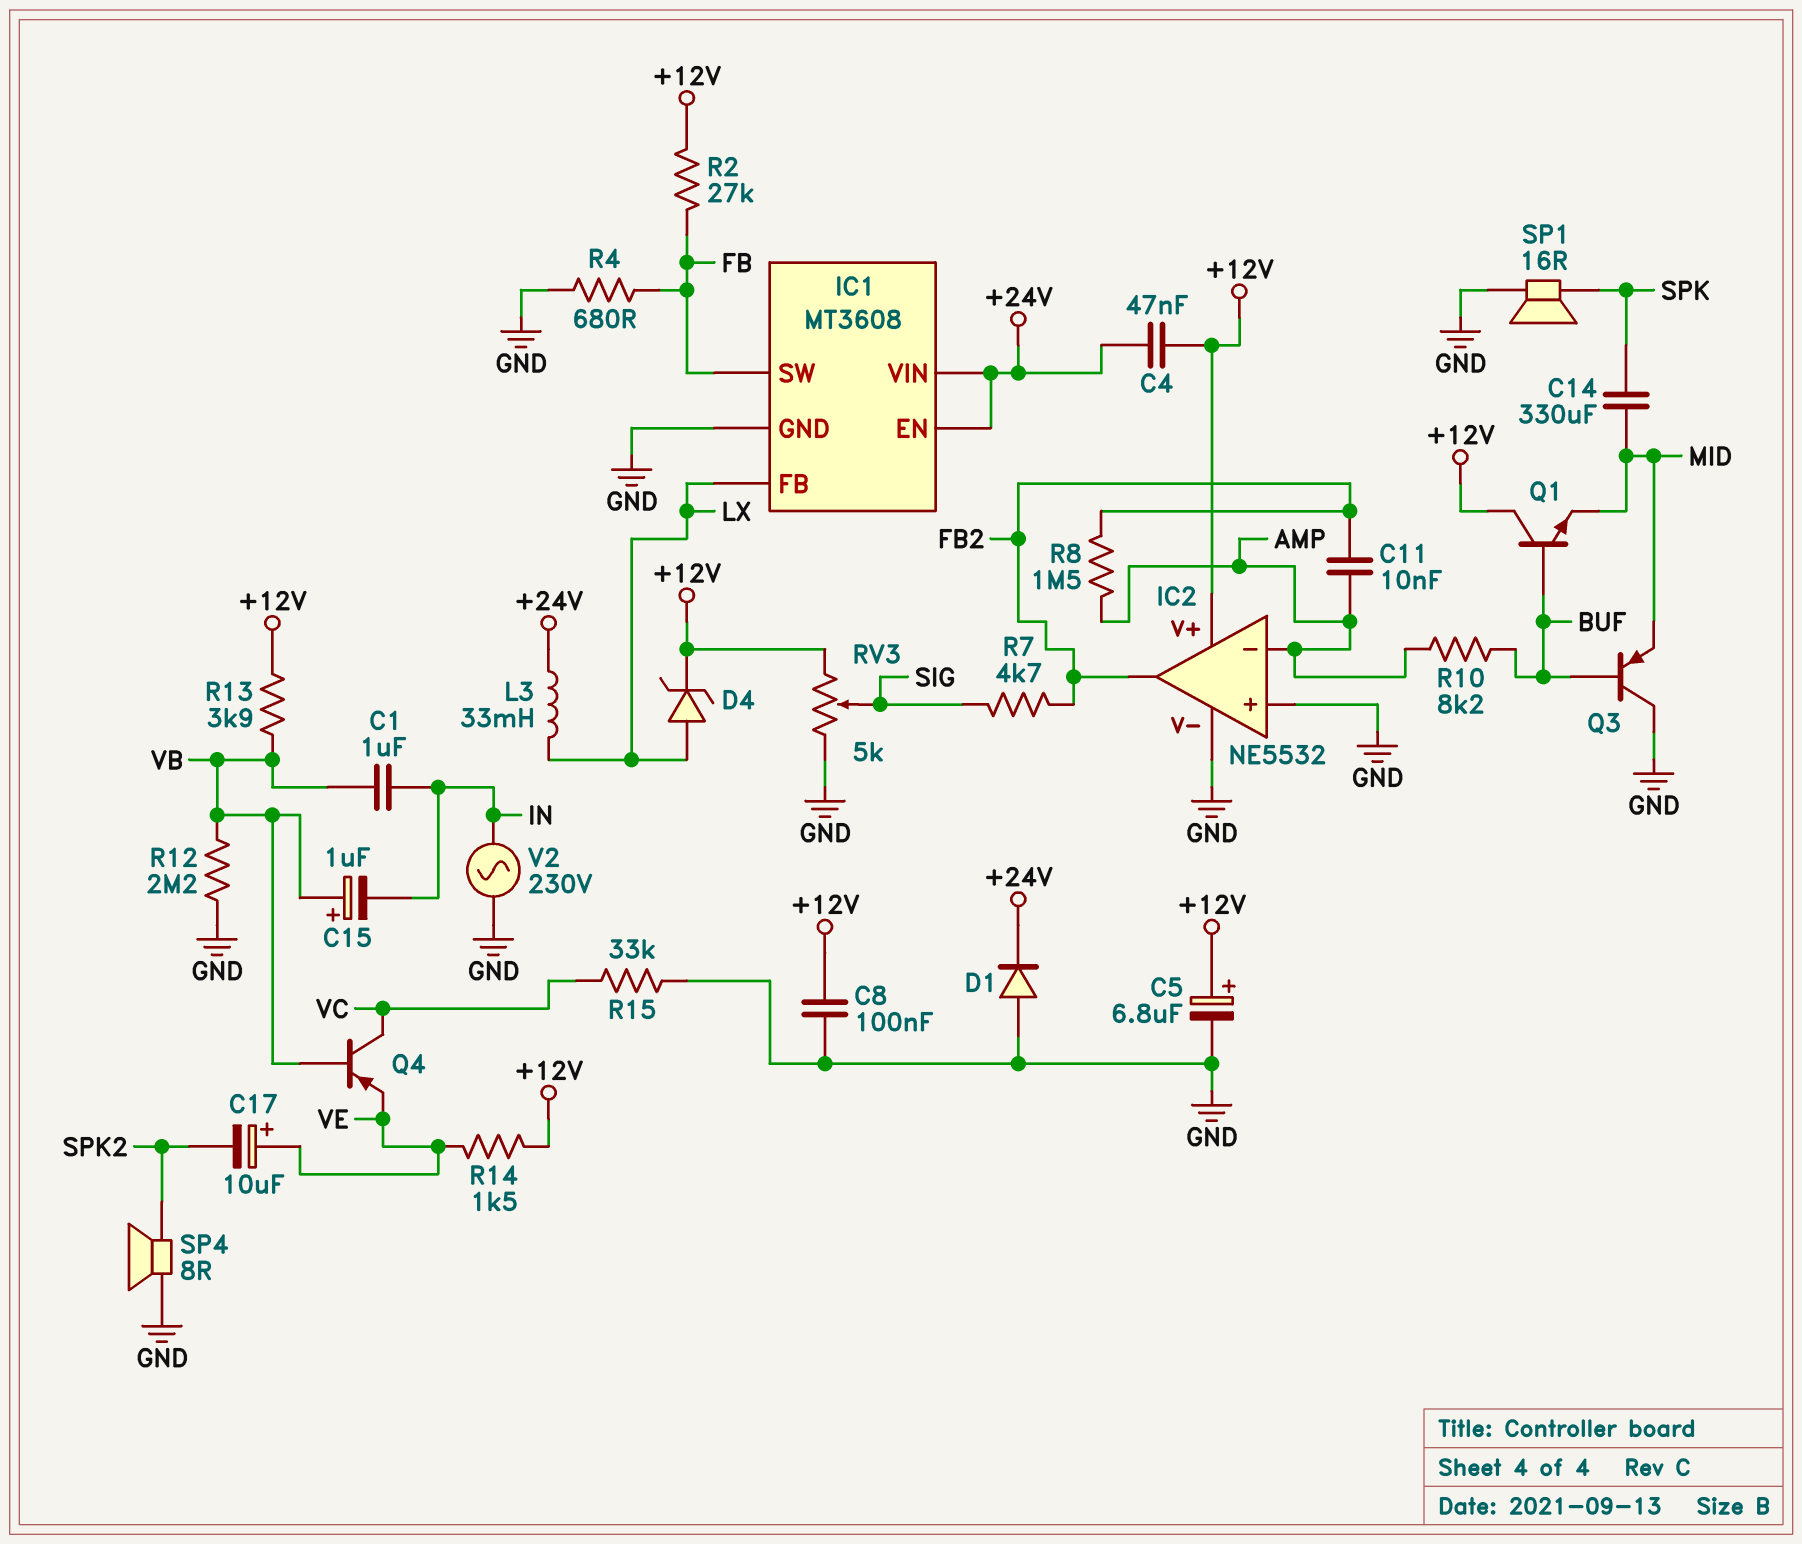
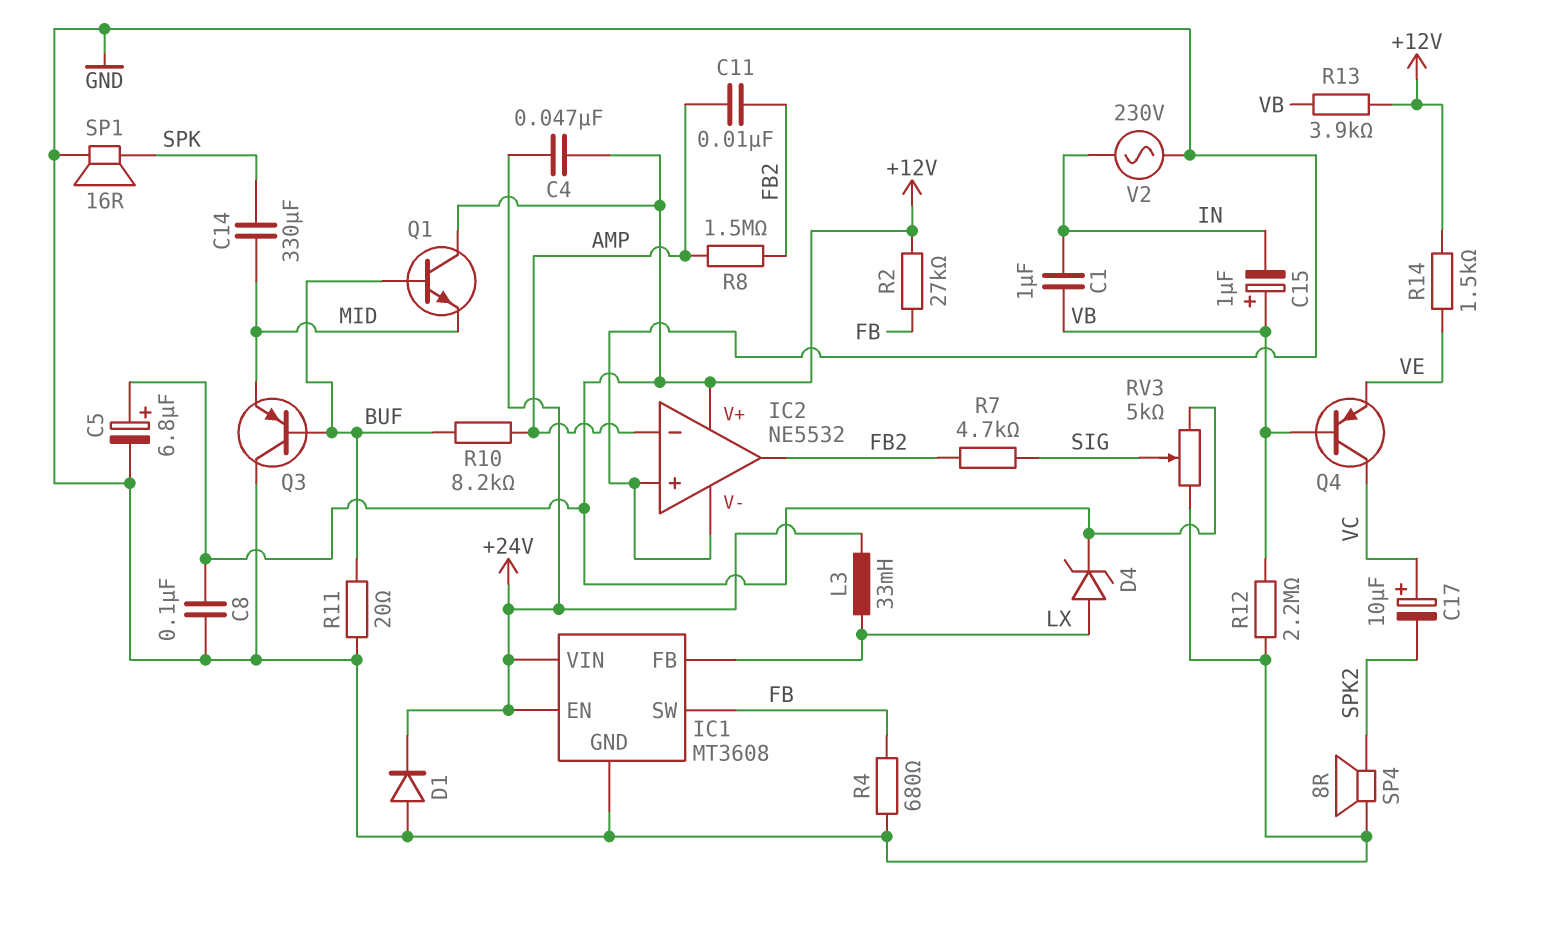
C17: 10uF (plus VE, minus SPK2) -> 10uF (plus VC, minus SPK2)
R11: none -> 20 (BUF, GND)
R15: 33k (GND, VC) -> none

